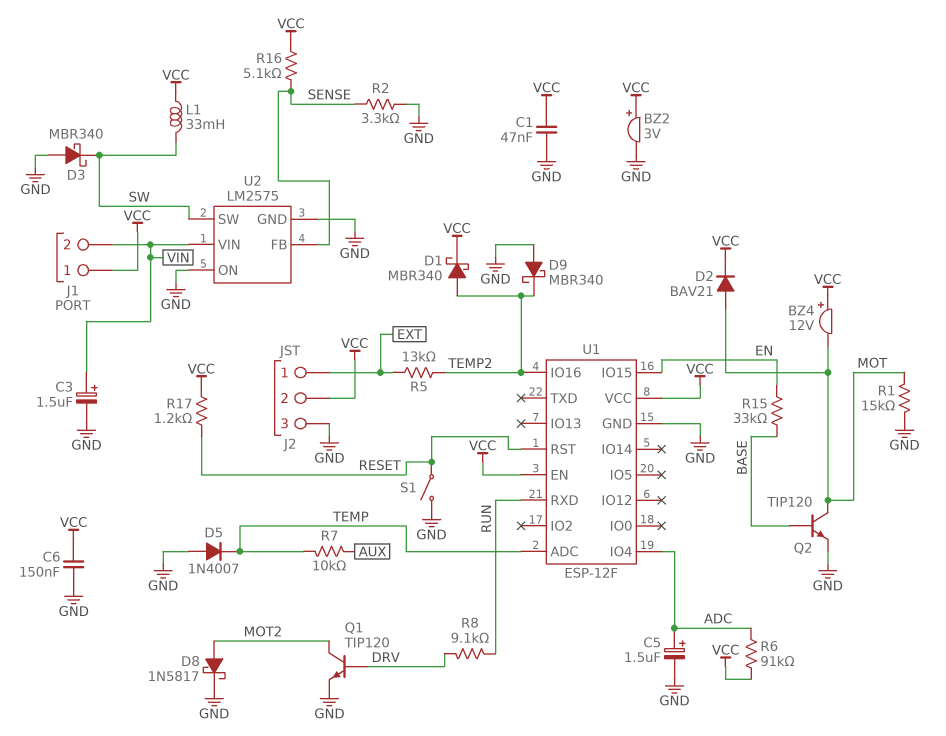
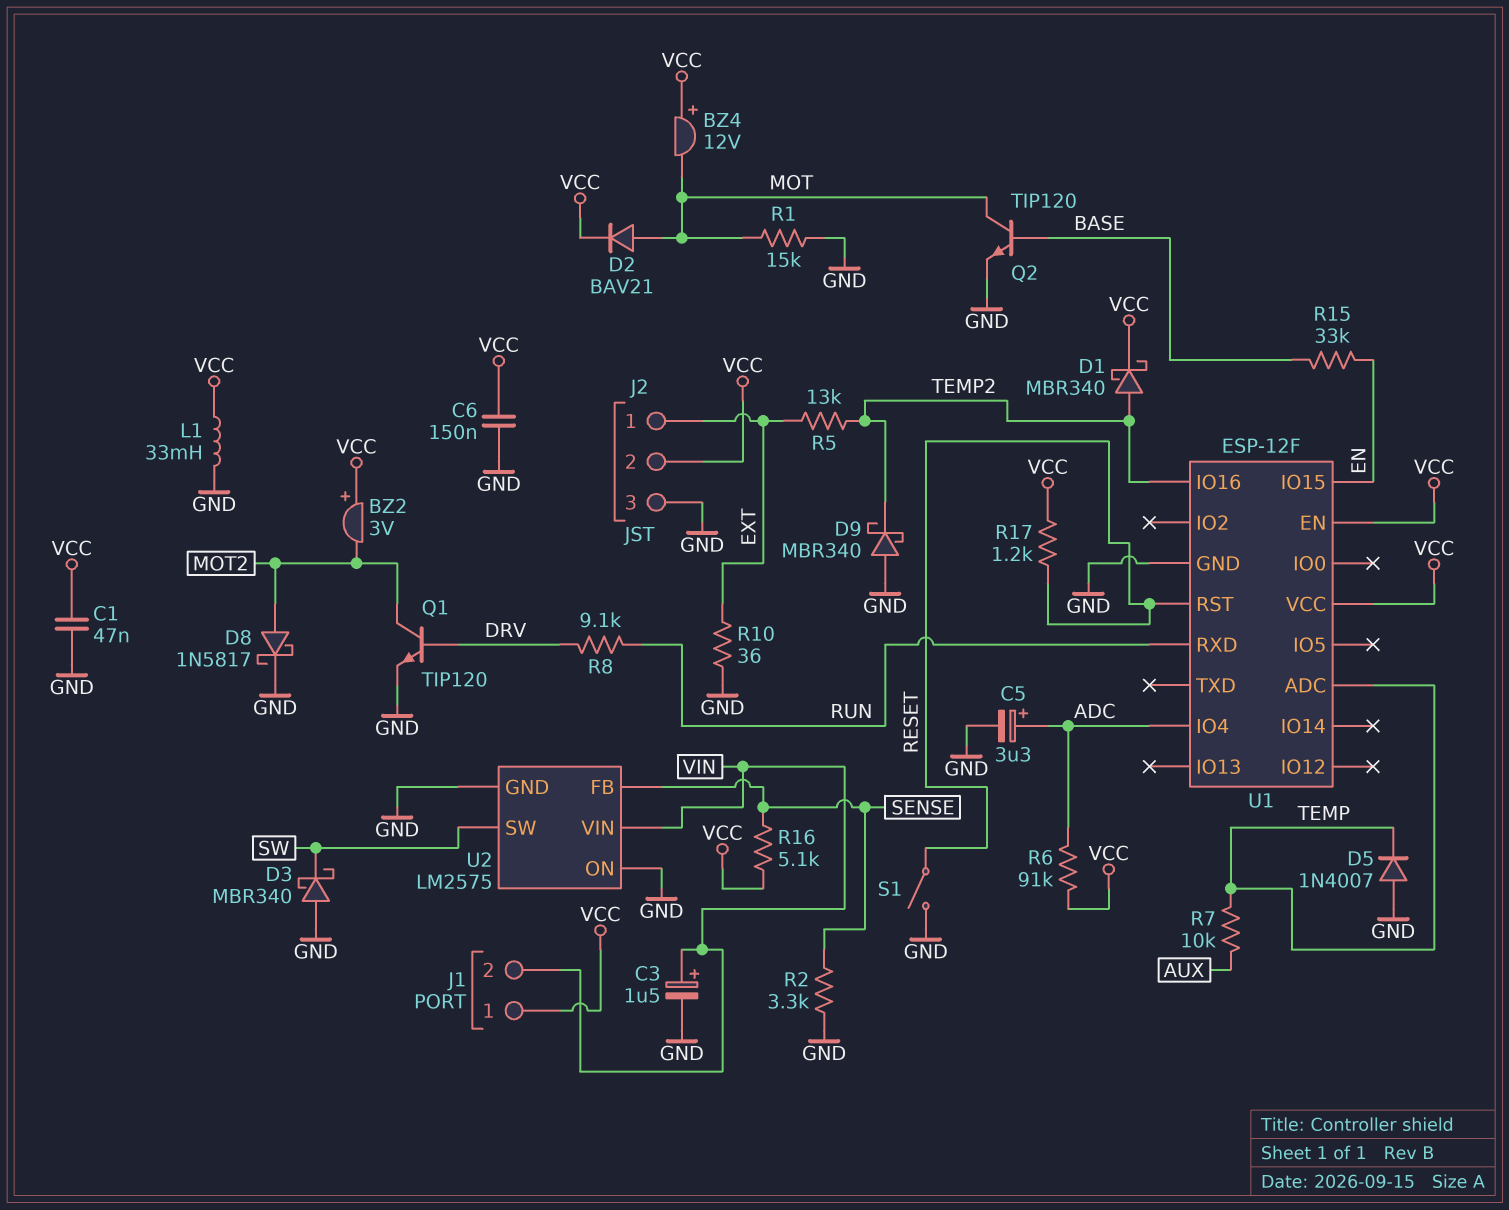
BZ2: buzzer 3V (plus VCC, minus GND) -> buzzer 3V (plus VCC, minus MOT2)
C5: 1.5uF (plus ADC, minus GND) -> 3.3uF (plus ADC, minus GND)
L1: 33mH (SW, VCC) -> 33mH (GND, VCC)
R10: none -> 36 (EXT, GND)

